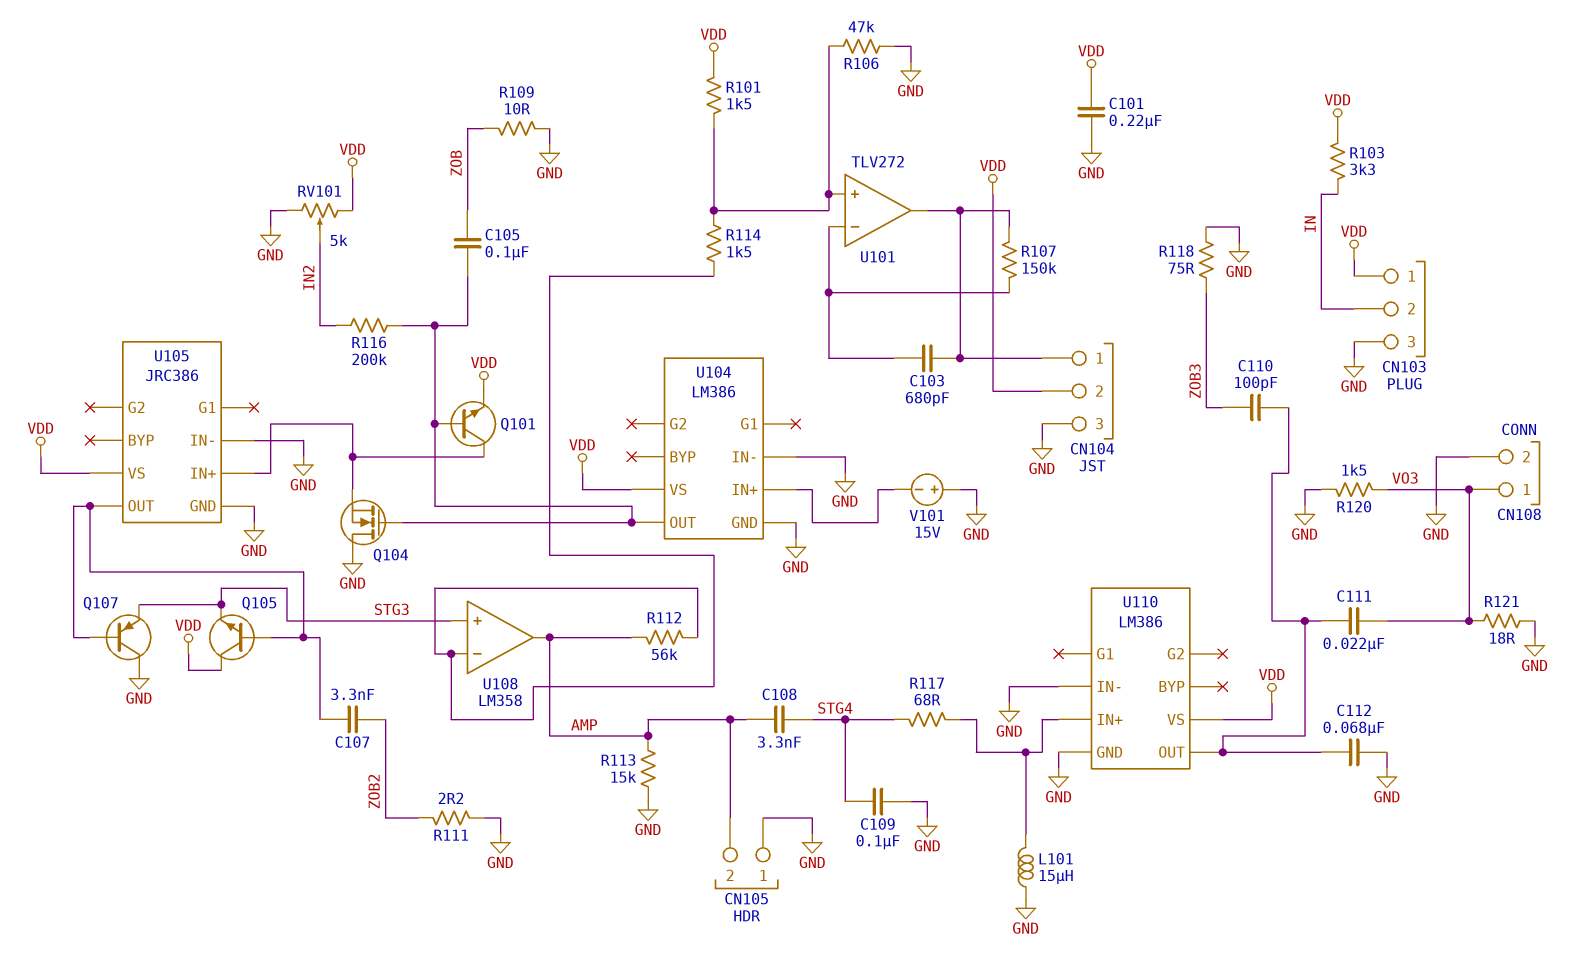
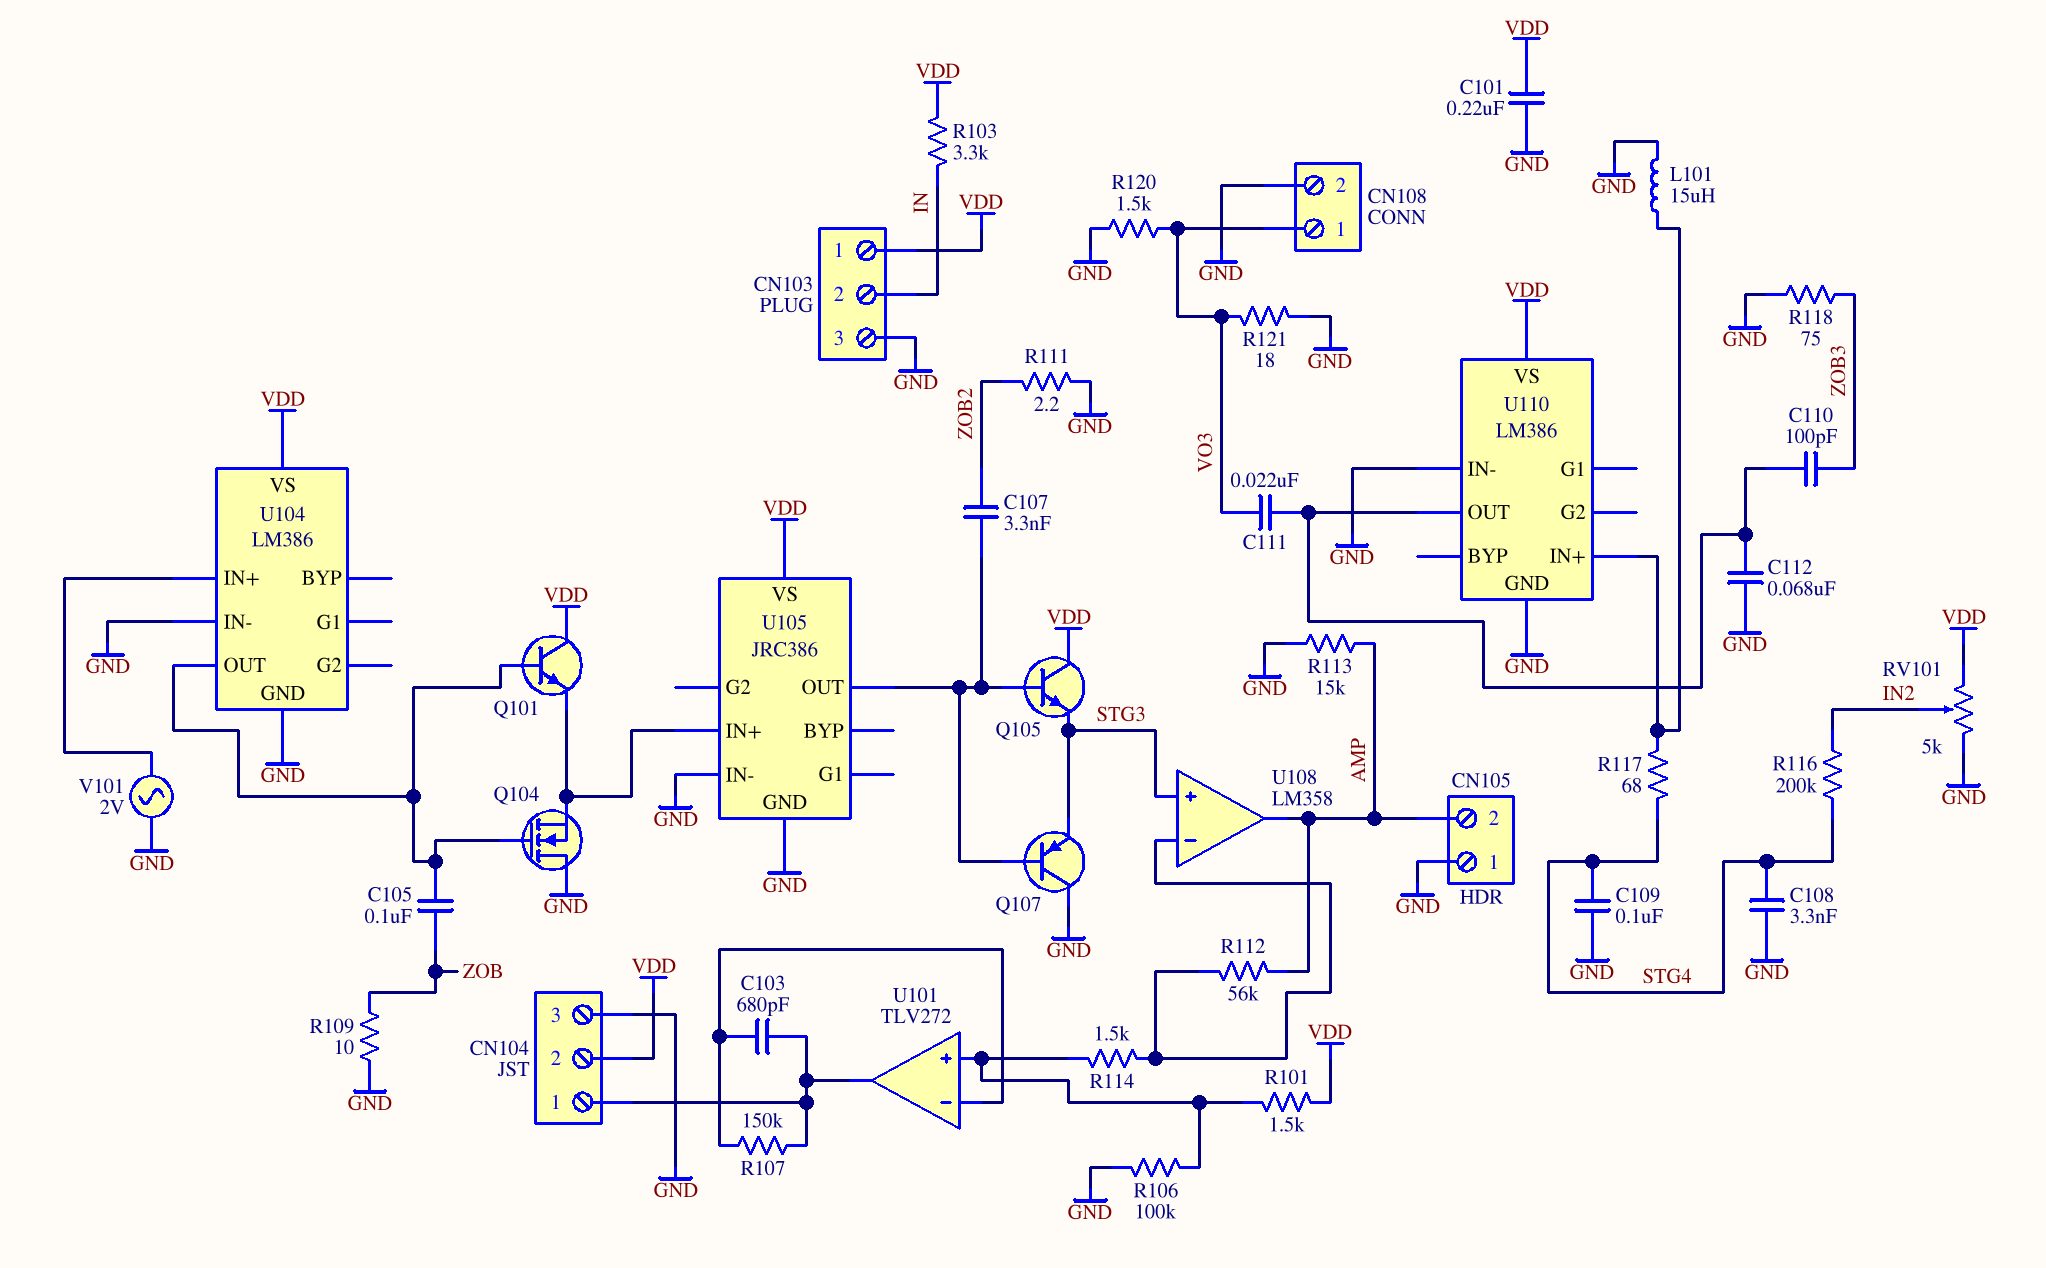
C108: 3.3nF (AMP, STG4) -> 3.3nF (GND, STG4)
Q101: NPN (B U104/OUT, C U105/IN+, E VDD) -> NPN (B U104/OUT, C VDD, E U105/IN+)
R106: 47k (GND, U101/in+) -> 100k (GND, U101/in+)
R116: 200k (IN2, U104/OUT) -> 200k (IN2, STG4)
V101: 15V (plus GND, minus U104/IN+) -> AC 2V (GND, U104/IN+)

